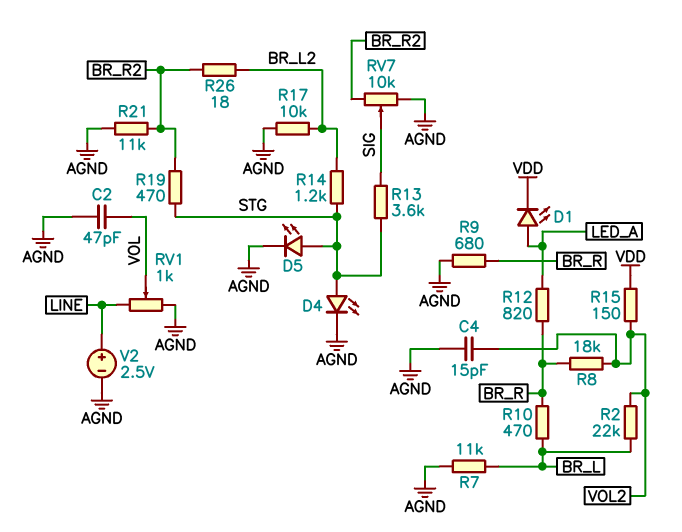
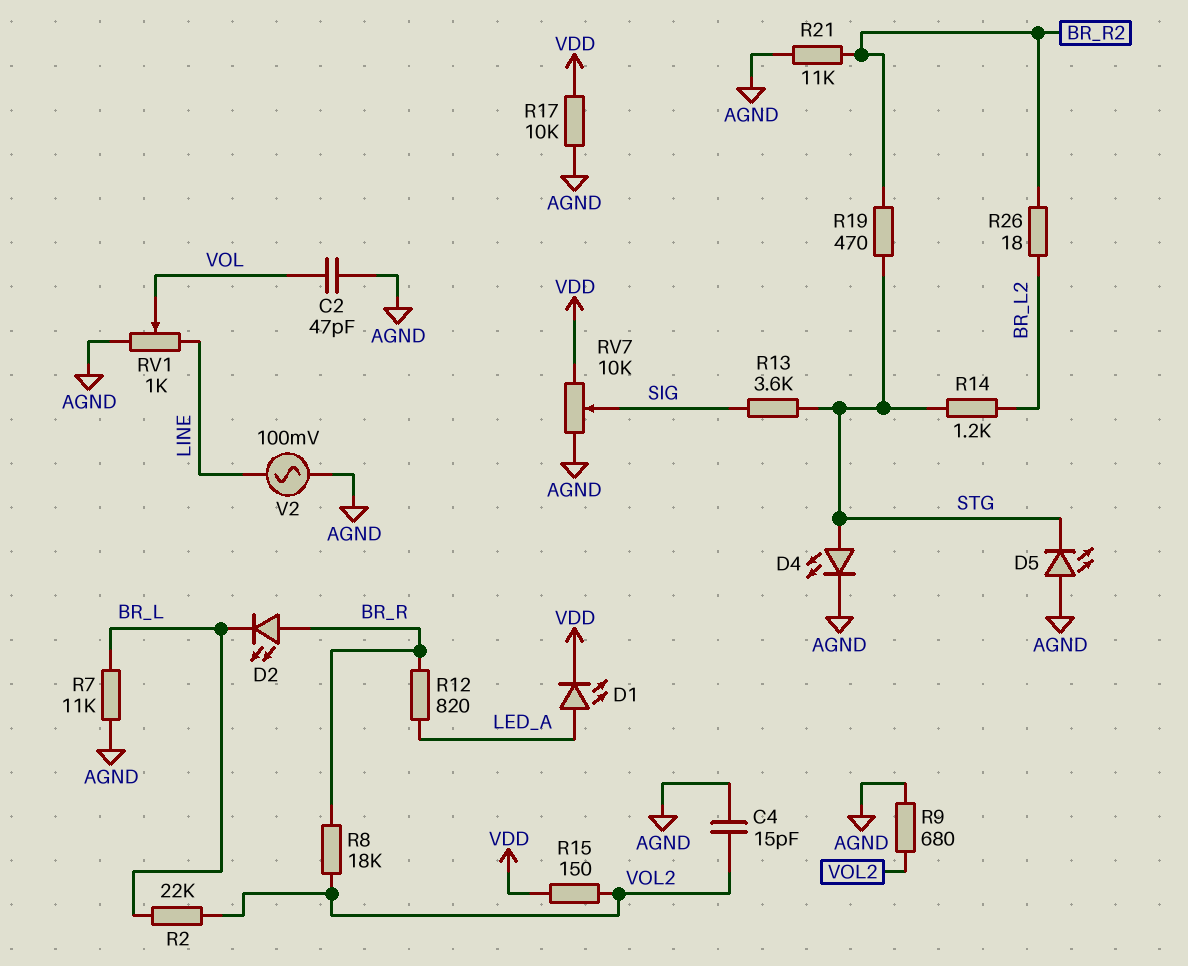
D2: none -> LED (A BR_R, K BR_L)
D5: LED (A STG, K AGND) -> LED (A AGND, K STG)
R9: 680 (AGND, BR_R) -> 680 (AGND, VOL2)
R10: 470 (BR_L, BR_R) -> none
R17: 10k (AGND, BR_L2) -> 10k (AGND, VDD)
RV7: 10k (AGND, BR_R2, wiper SIG) -> 10k (AGND, VDD, wiper SIG)
V2: 2.5V (plus LINE, minus AGND) -> AC 100mV (AGND, LINE)

